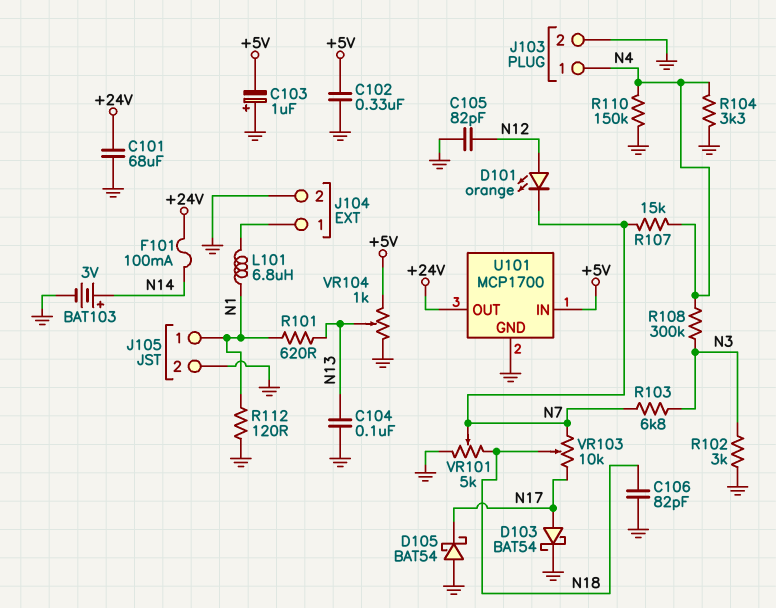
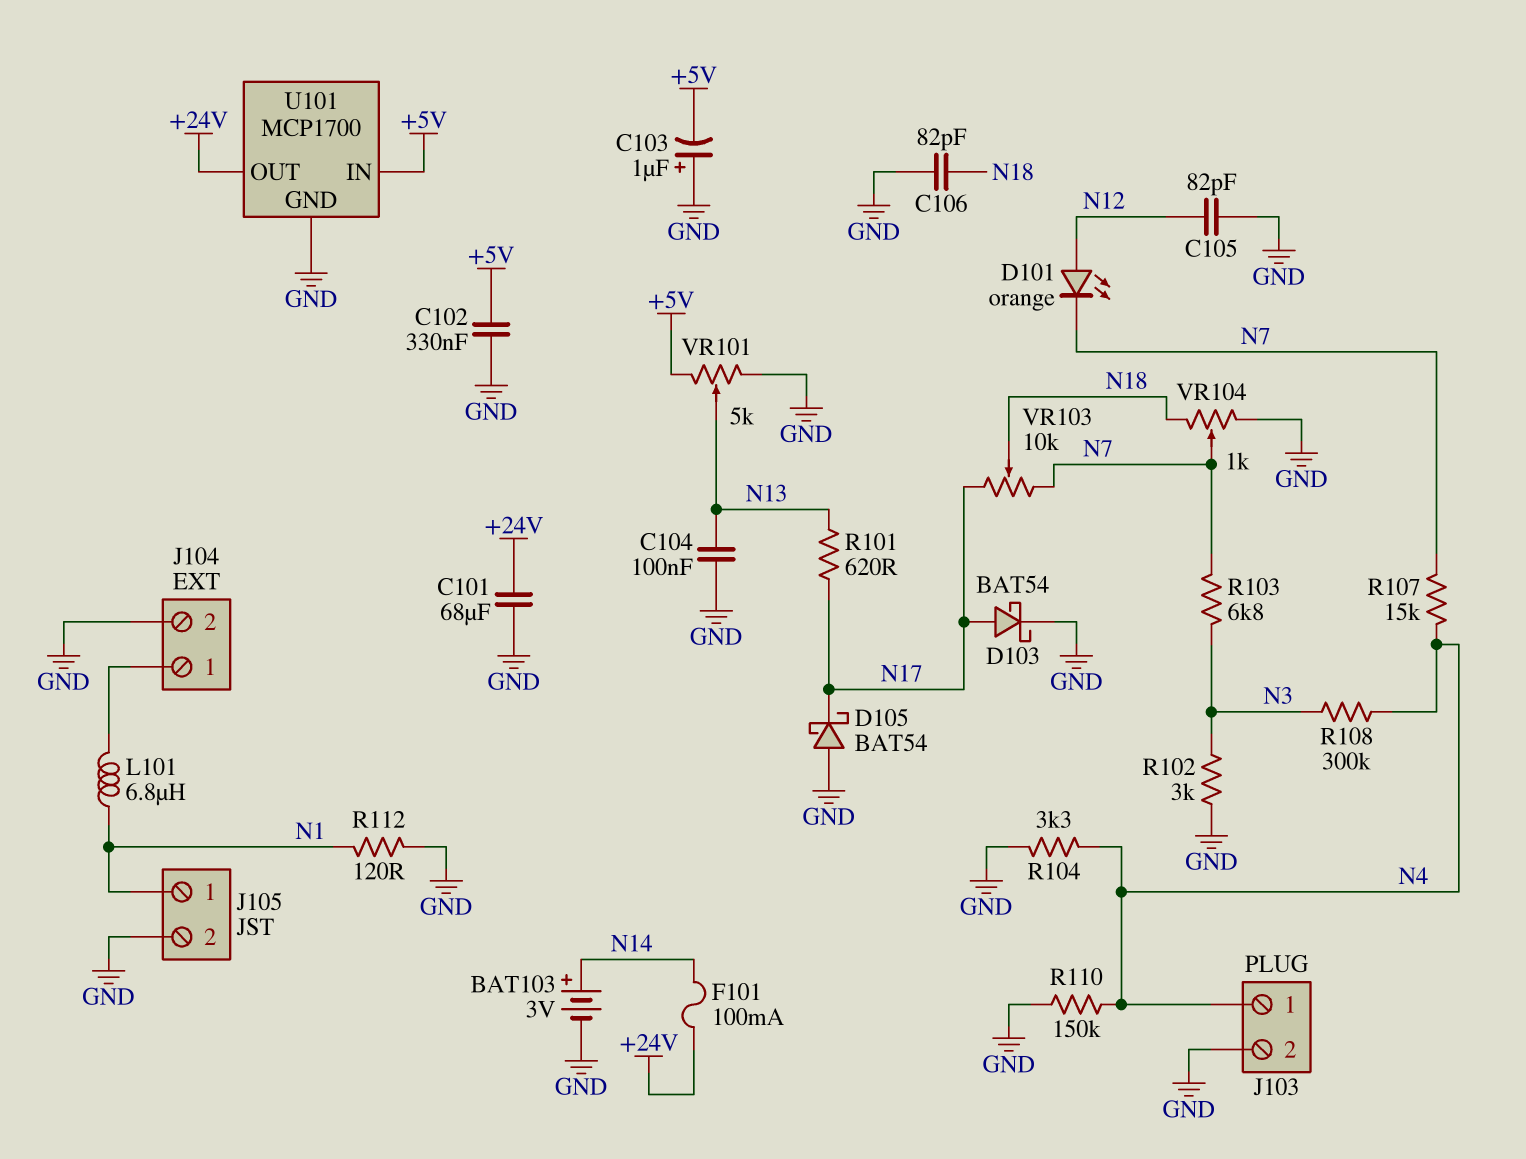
R101: 620 (N1, N13) -> 620 (N13, N17)
VR101: 5k (GND, N18, wiper N7) -> 5k (+5V, GND, wiper N13)
VR104: 1k (+5V, GND, wiper N13) -> 1k (GND, N18, wiper N7)

